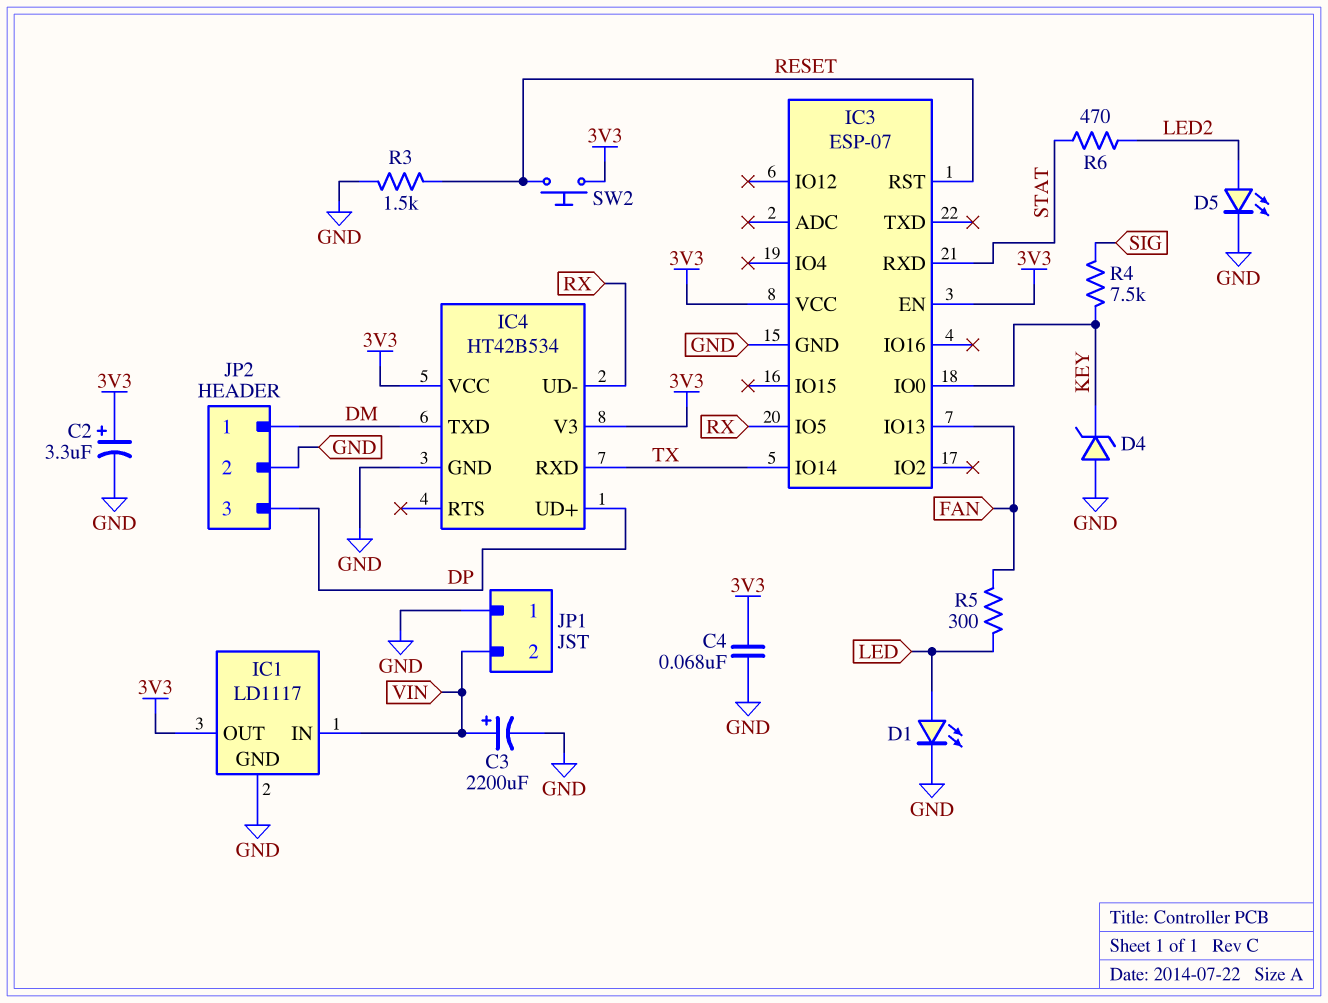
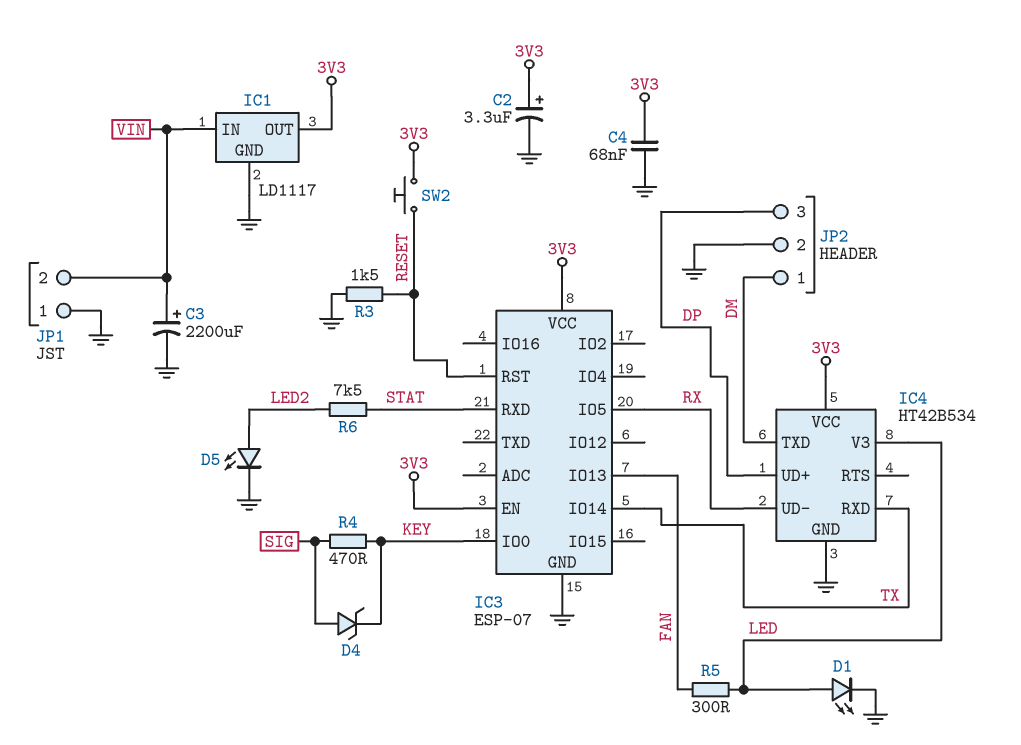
D4: zener (A GND, K KEY) -> zener (A SIG, K KEY)
IC4 pin V3: 3V3 -> LED
R4: 7.5k (KEY, SIG) -> 470 (KEY, SIG)
R6: 470 (LED2, STAT) -> 7.5k (LED2, STAT)

